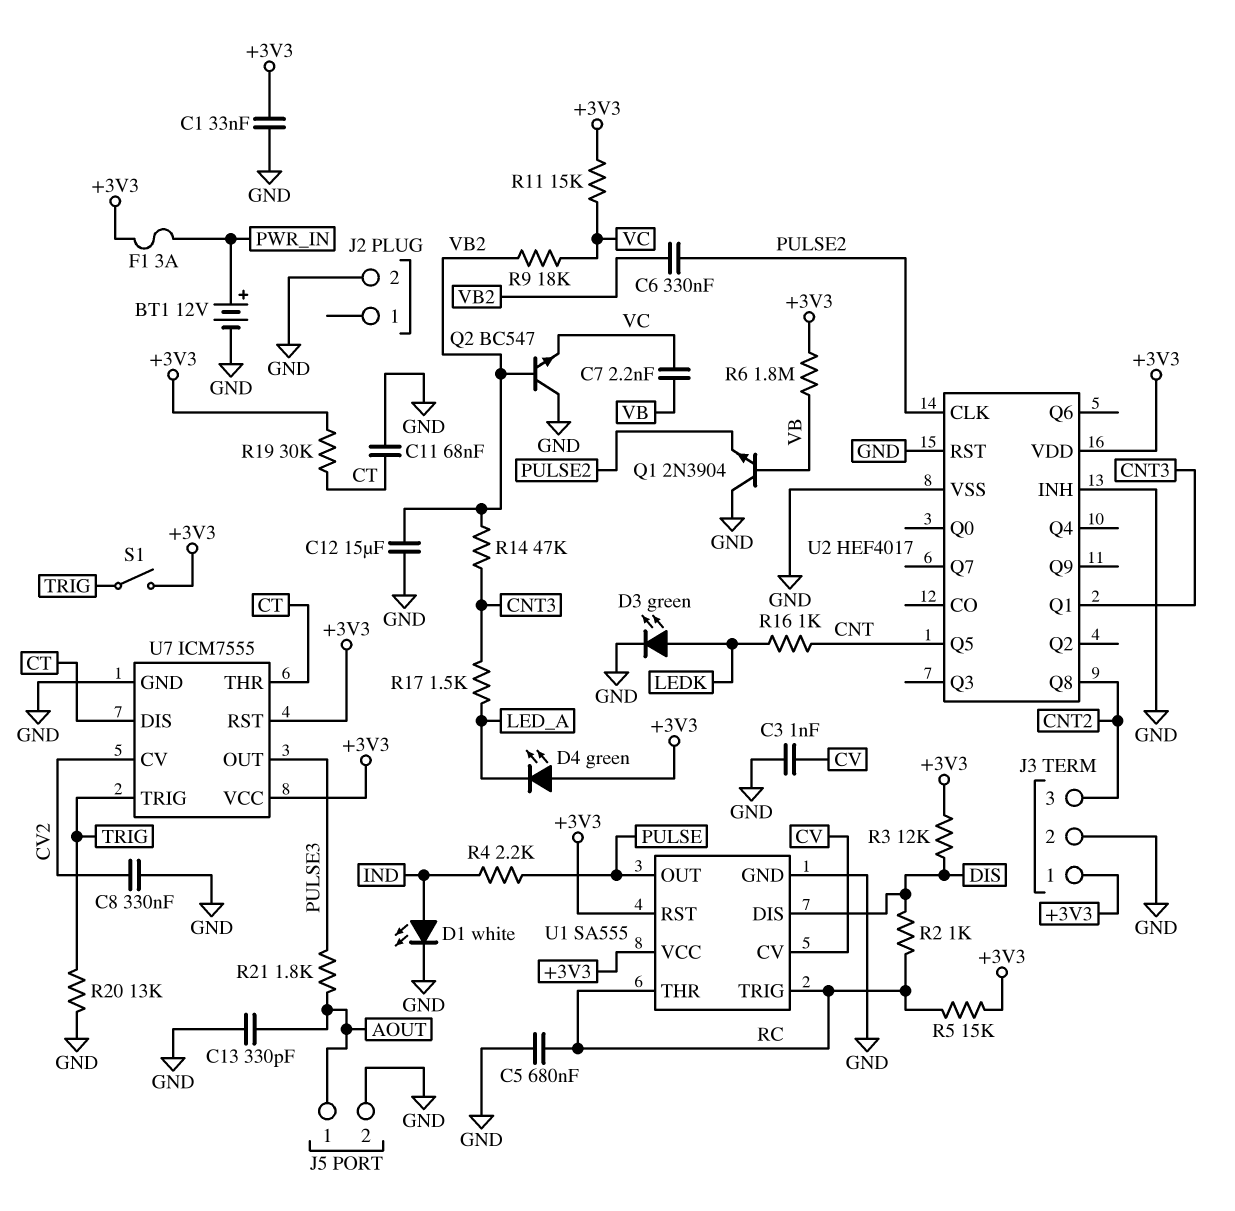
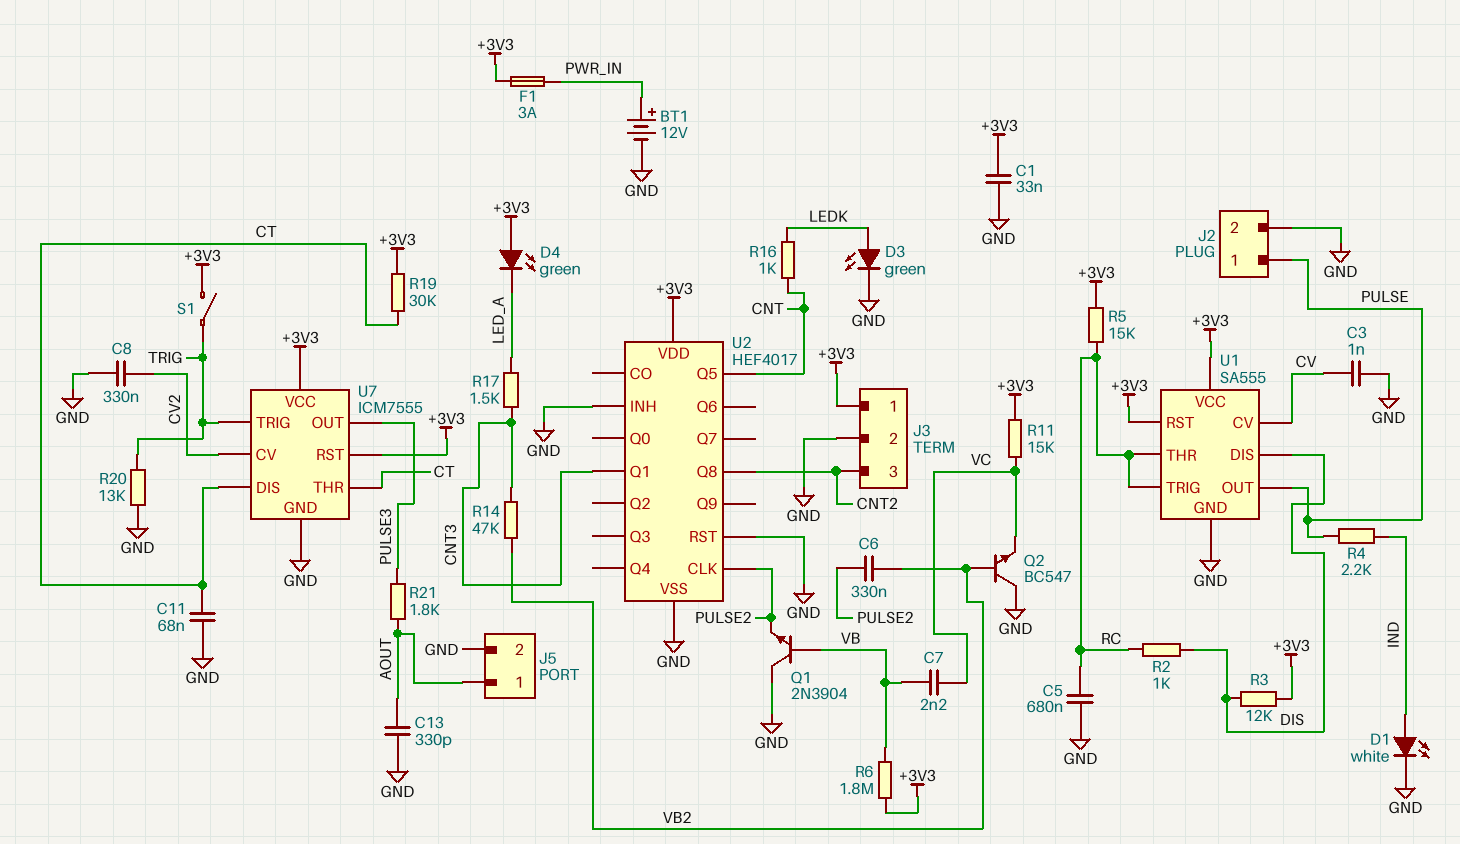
C12: 15uF (GND, VB2) -> none
J2 pin 1: none -> PULSE
R9: 18k (VB2, VC) -> none

